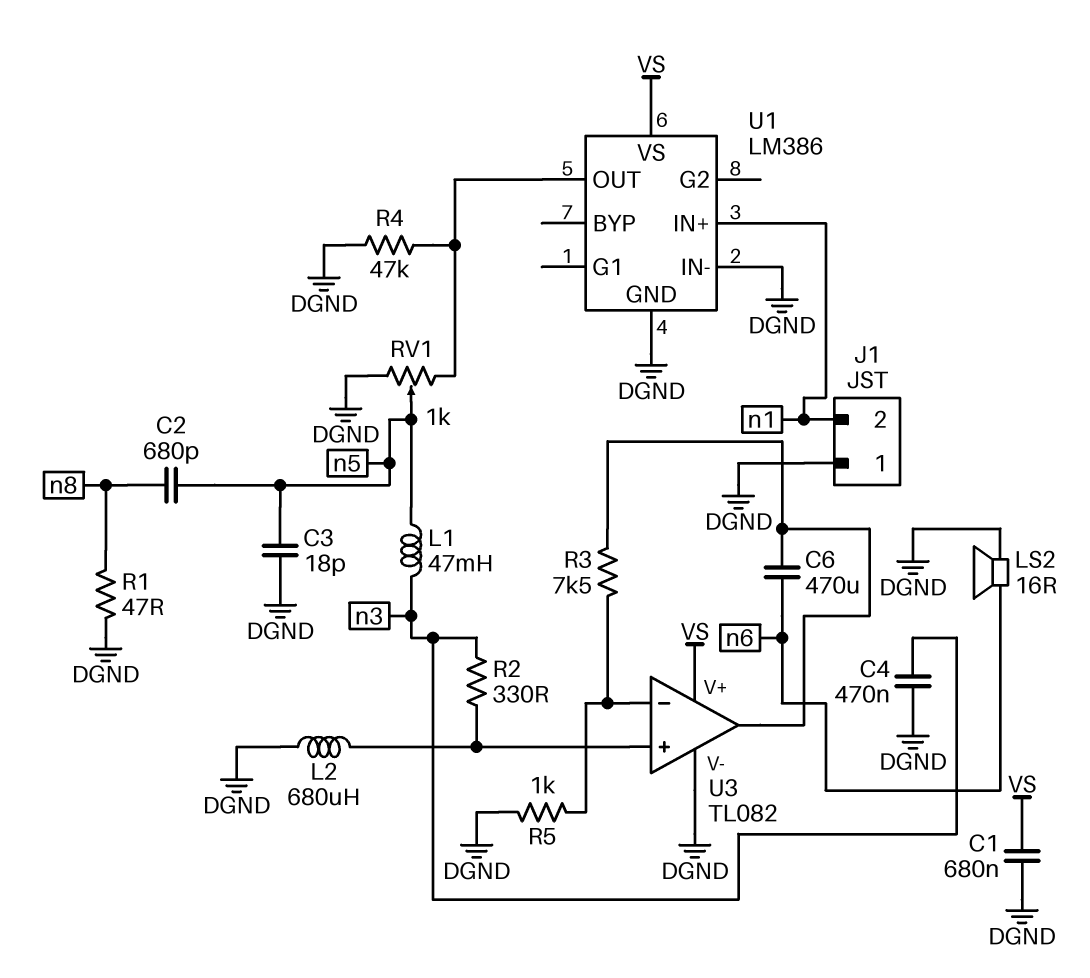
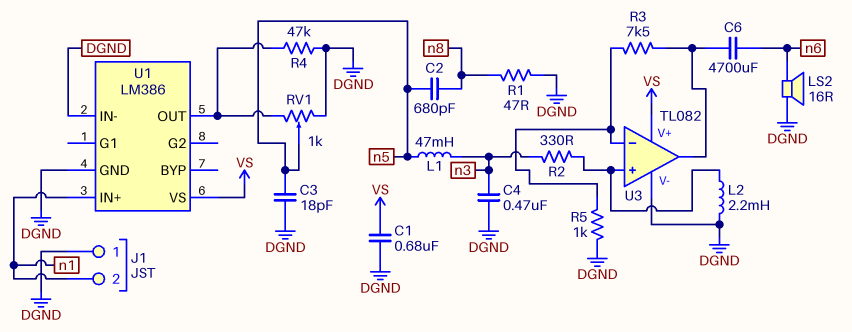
C6: 470uF (U3/out, n6) -> 4700uF (U3/out, n6)
L2: 680uH (DGND, U3/in+) -> 2.2mH (DGND, U3/in+)

